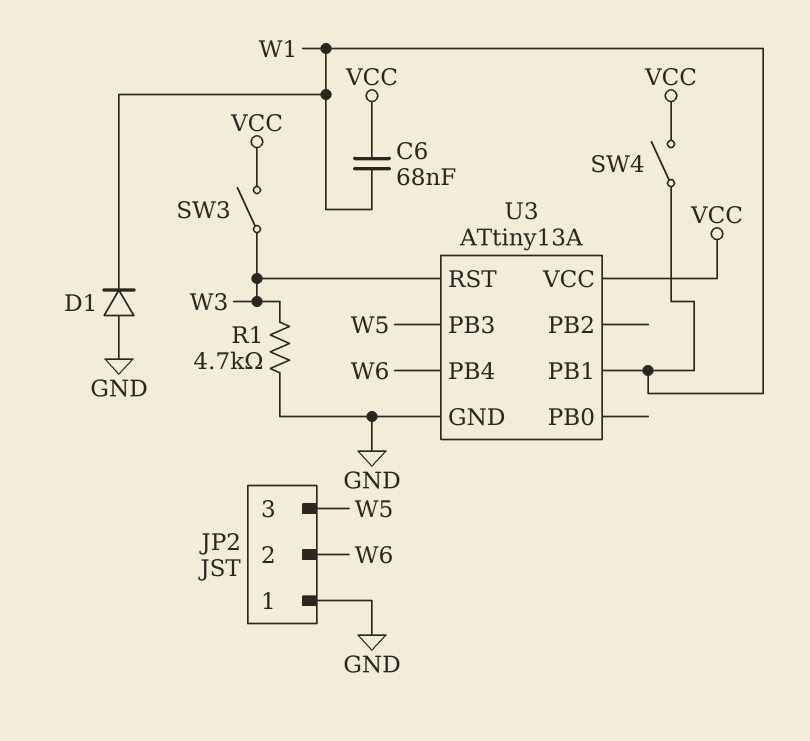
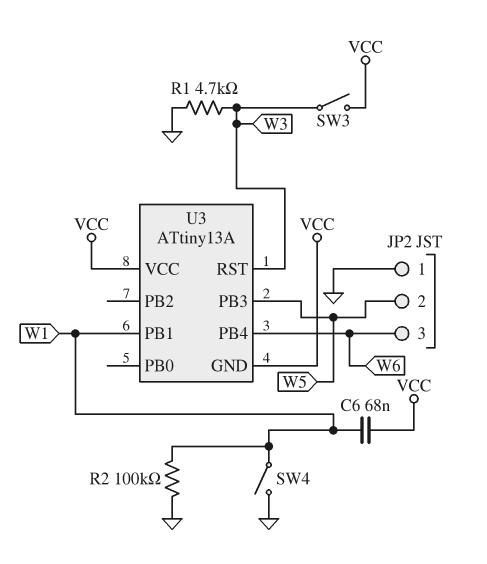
D1: diode (A GND, K W1) -> none
JP2 pin 2: W6 -> W5
JP2 pin 3: W5 -> W6
R2: none -> 100k (GND, W1)
SW4: switch (VCC, W1) -> switch (GND, W1)
U3 pin GND: GND -> VCC

